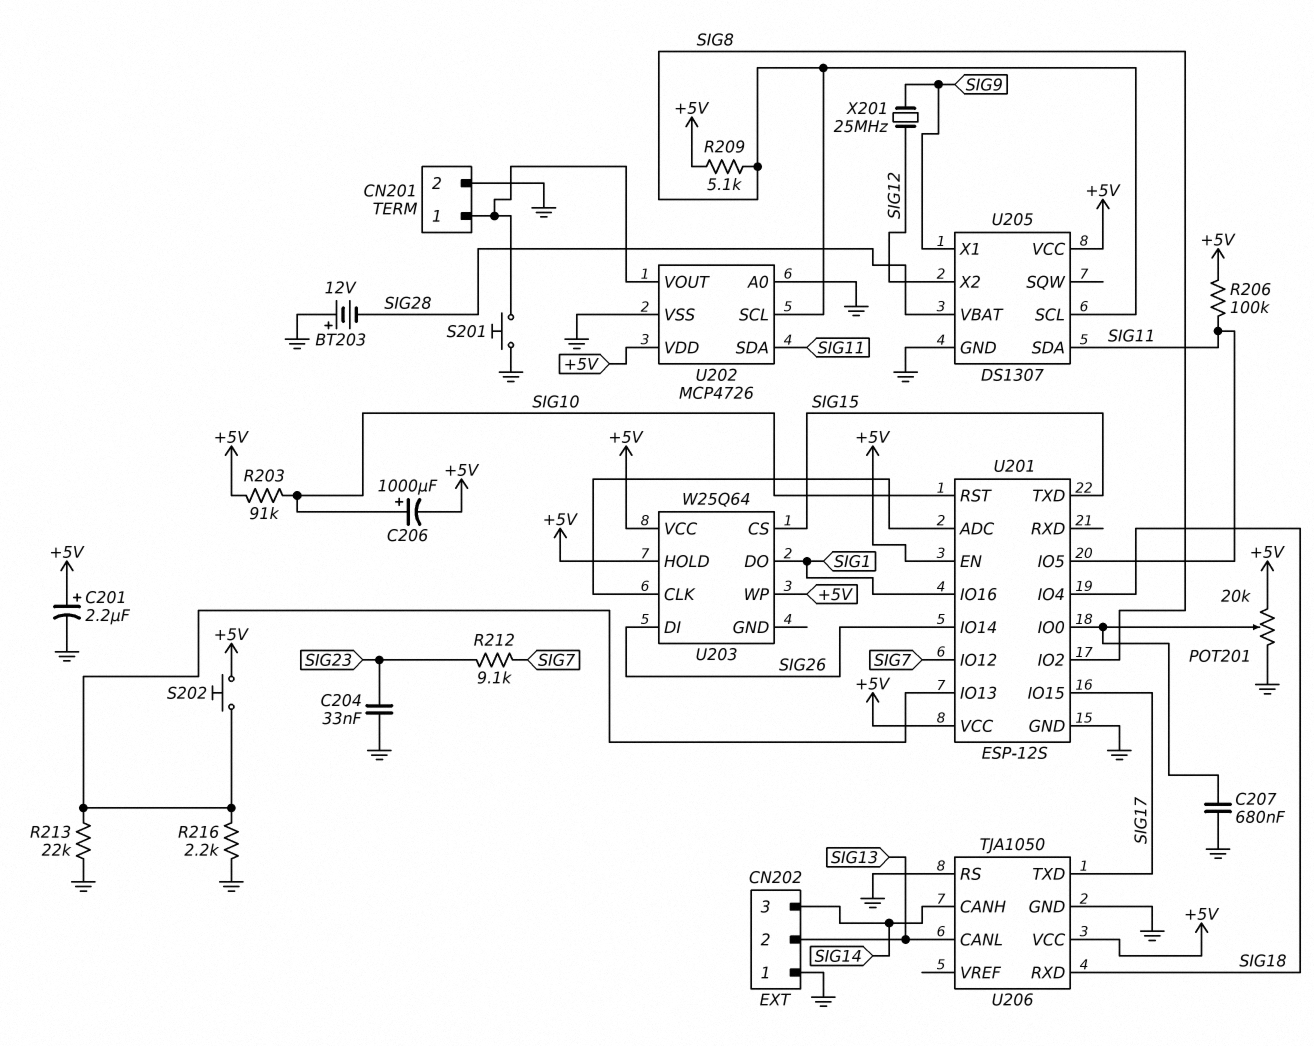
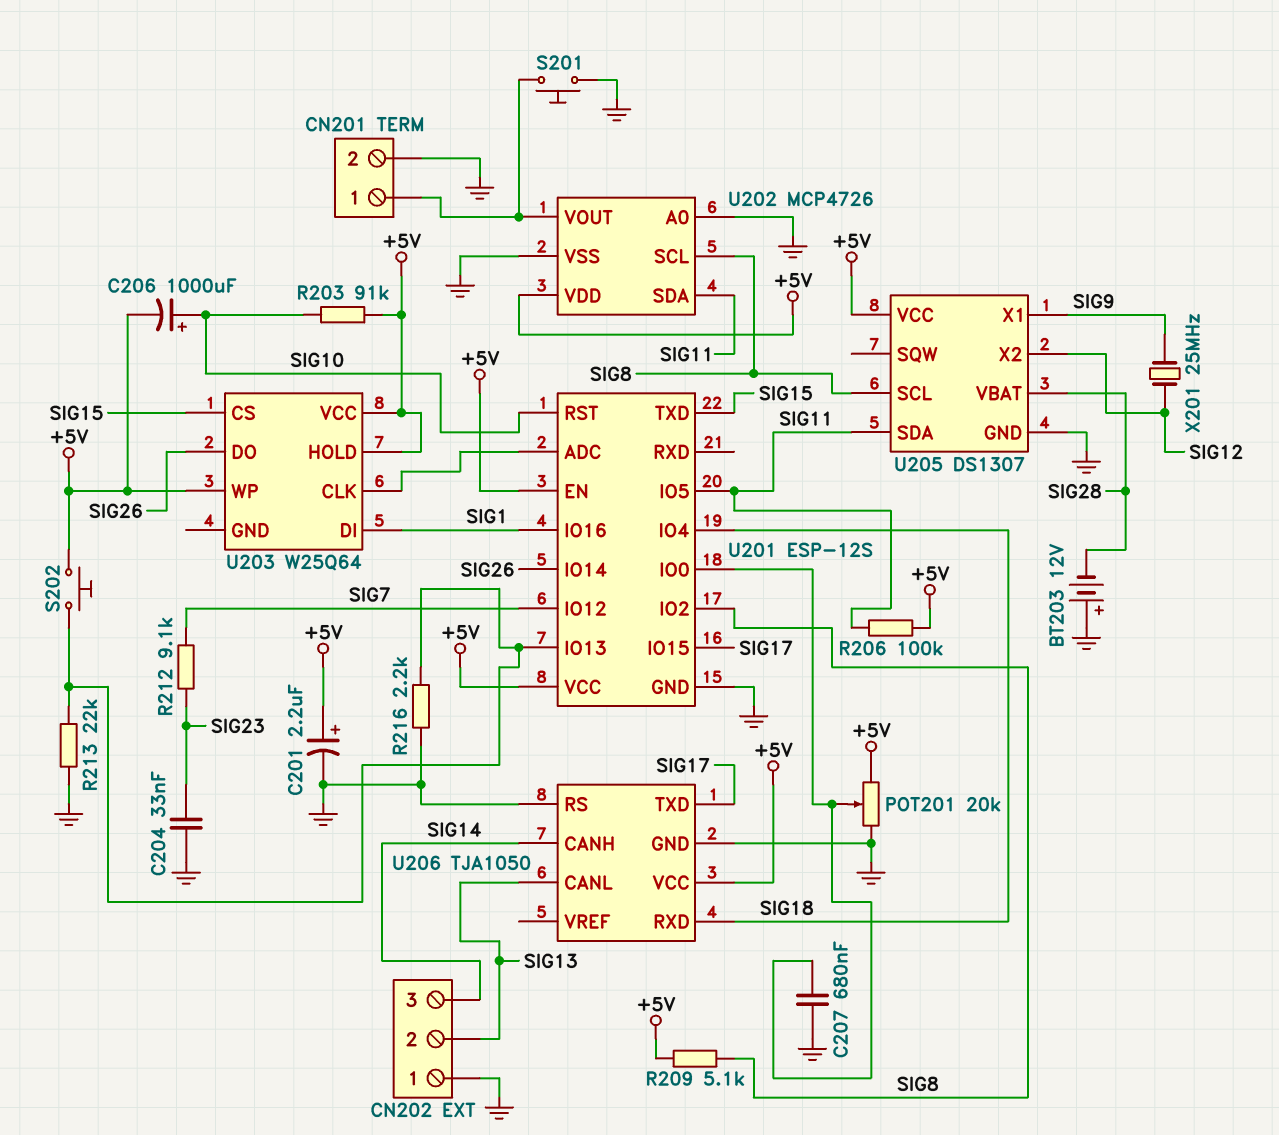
U203 pin DI: SIG26 -> SIG1
U203 pin DO: SIG1 -> SIG26

